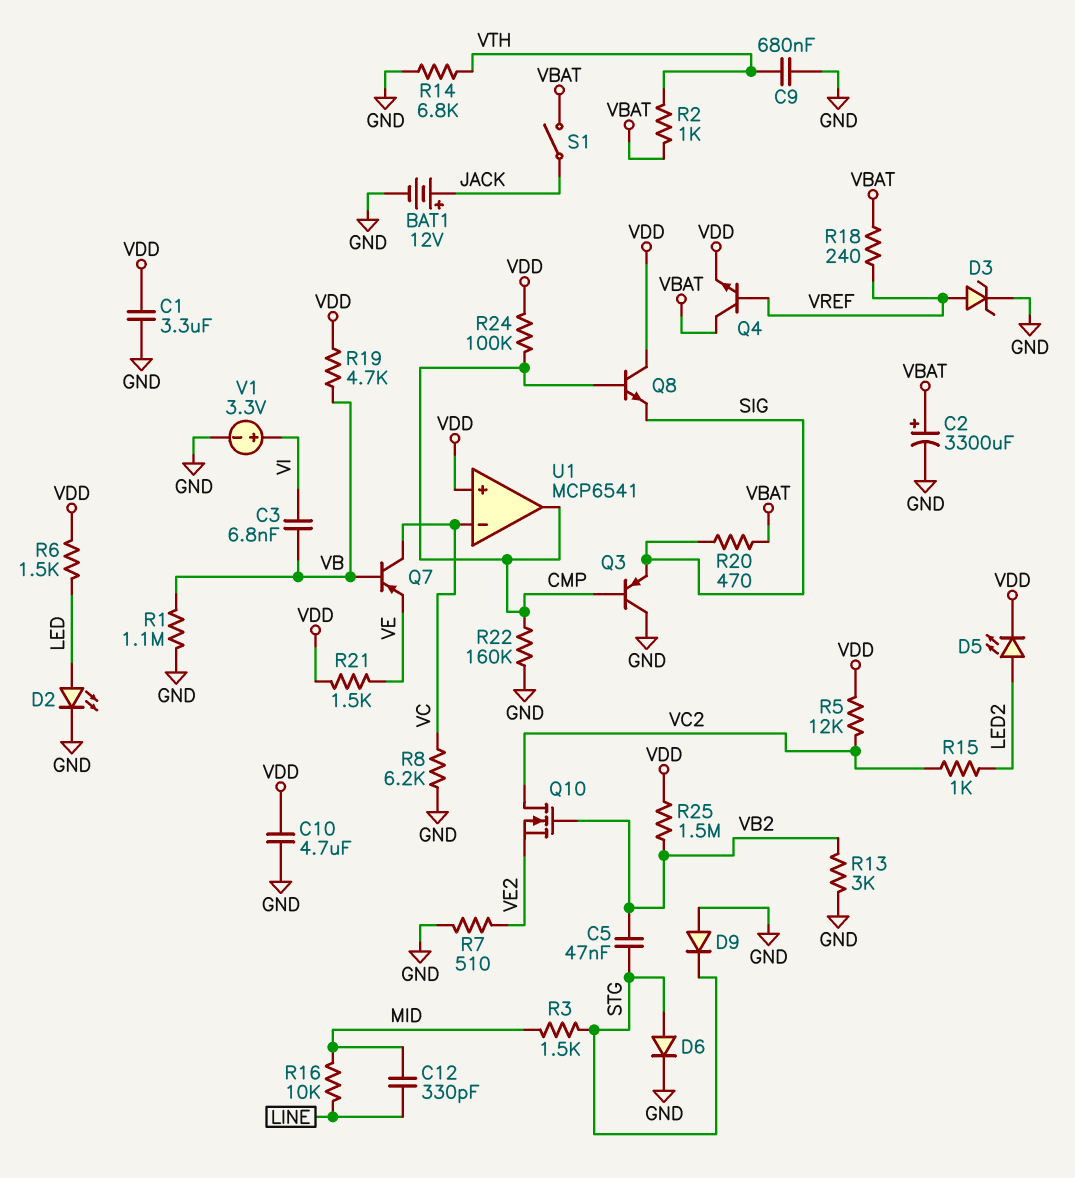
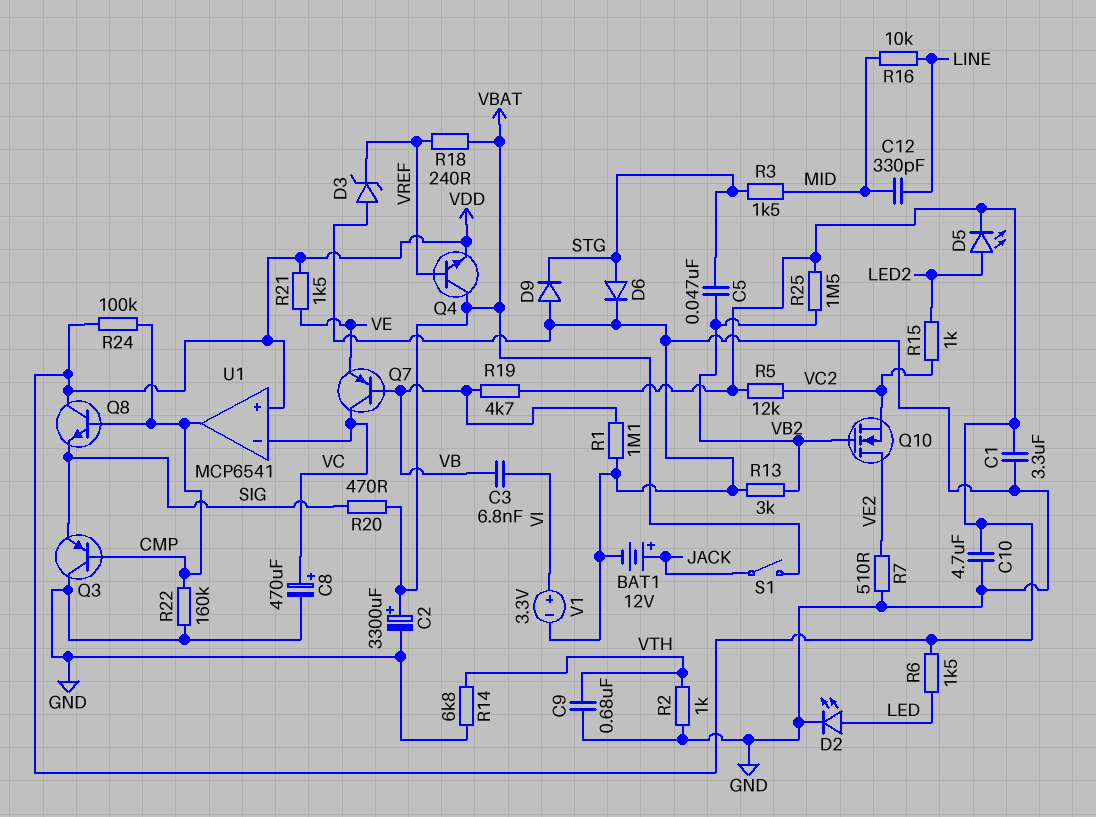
C8: none -> 470uF (plus VC, minus GND)
D3: zener (A VREF, K GND) -> zener (A GND, K VREF)
Q10: NMOS (G VB2, D VC2, S VE2) -> NMOS (G VB2, D VE2, S VC2)
R2: 1k (VBAT, VTH) -> 1k (GND, VTH)
R8: 6.2k (GND, VC) -> none

